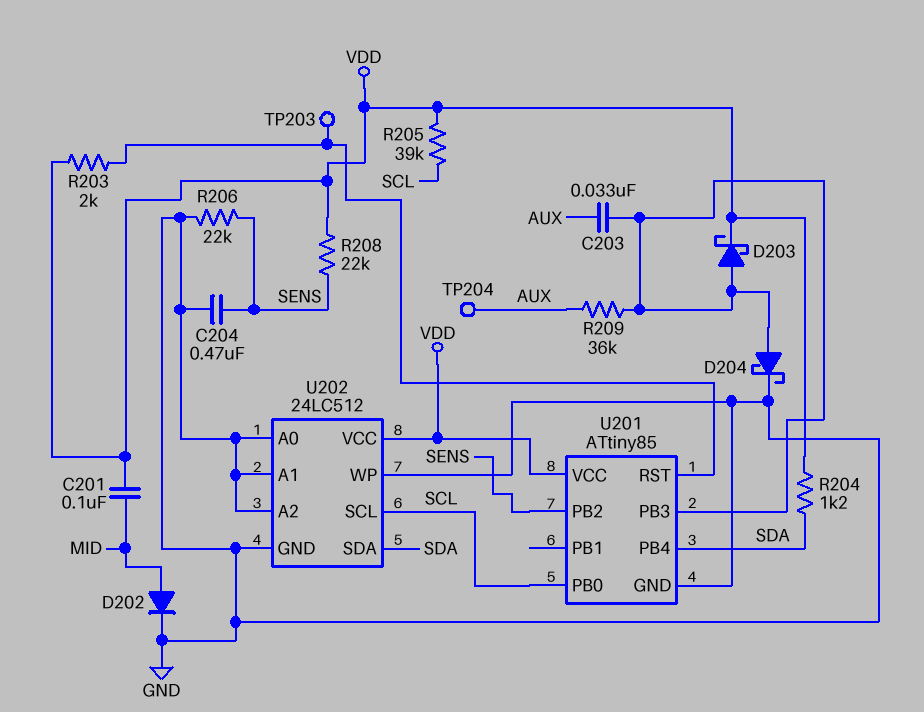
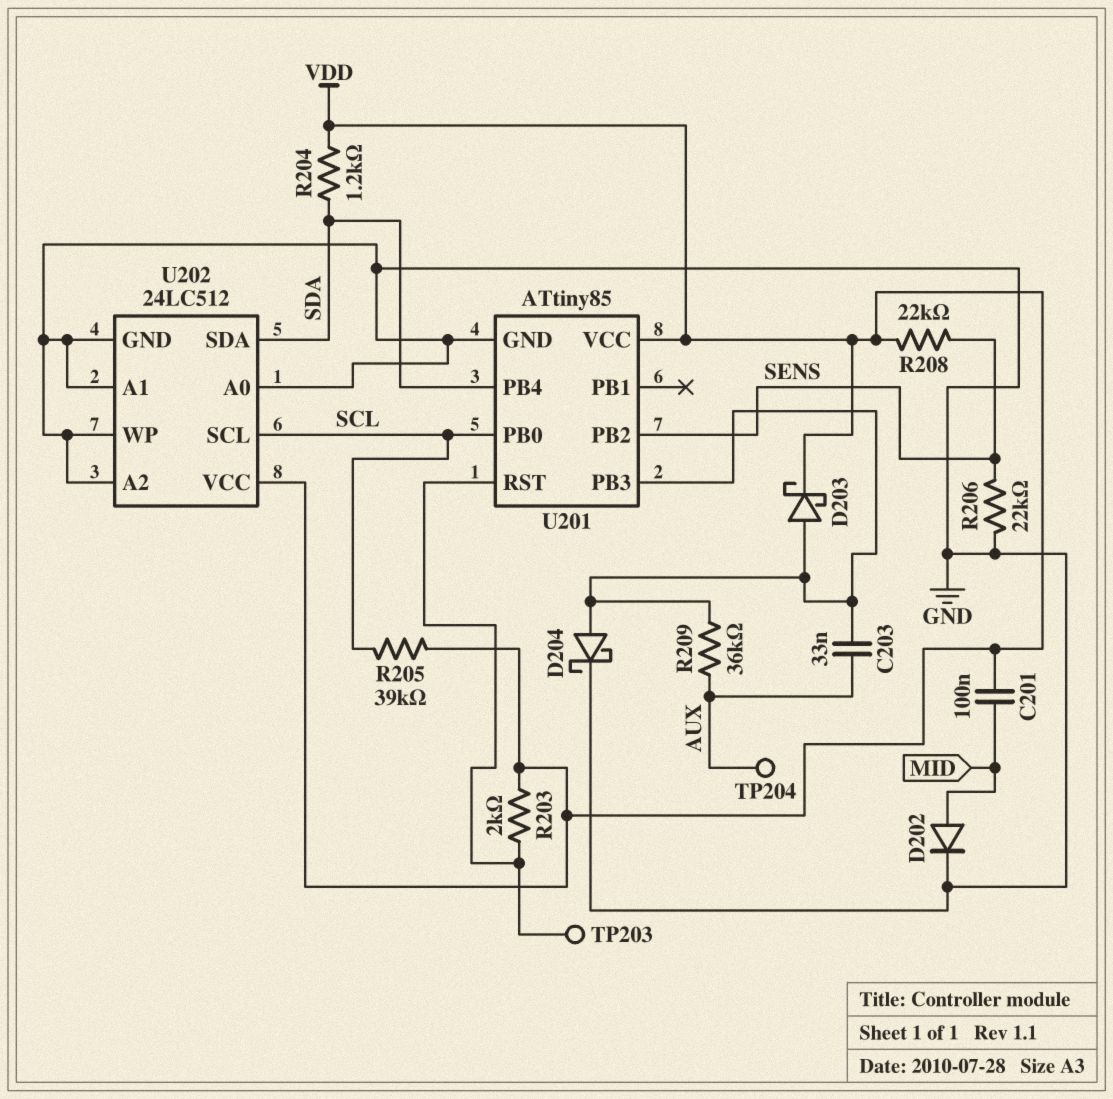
C204: 470nF (GND, SENS) -> none

